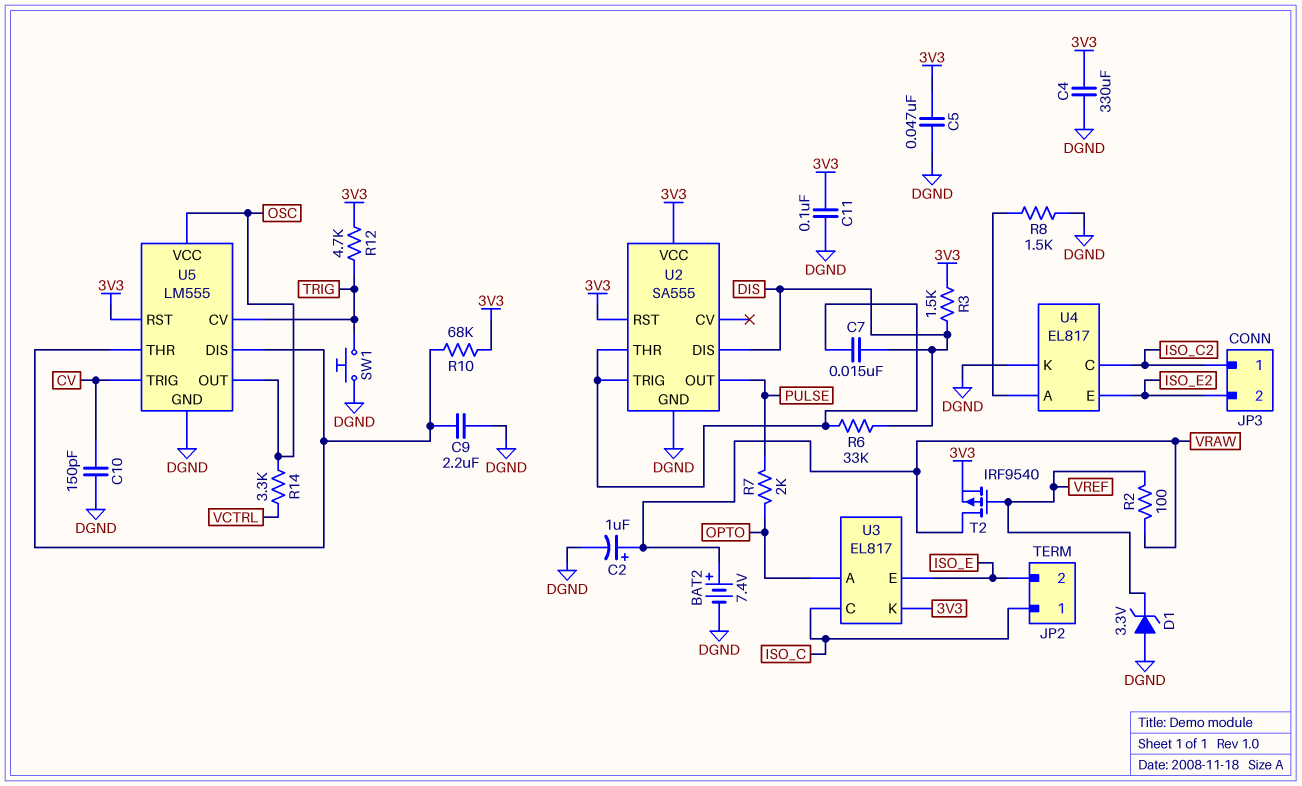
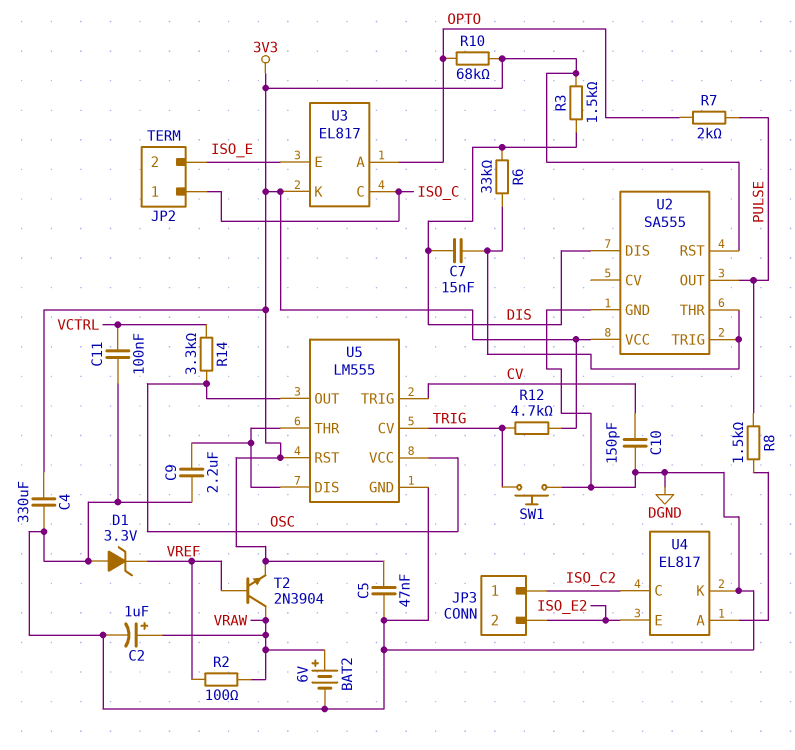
BAT2: 7.4V (plus VRAW, minus DGND) -> 6V (plus VRAW, minus DGND)
C11: 100nF (3V3, DGND) -> 100nF (DGND, VCTRL)
R8: 1.5k (DGND, U4/A) -> 1.5k (PULSE, U4/A)
R10: 68k (3V3, U5/DIS) -> 68k (3V3, OPTO)
T2: PMOS IRF9540 (G VREF, D VRAW, S 3V3) -> NPN 2N3904 (B VREF, C VRAW, E 3V3)

